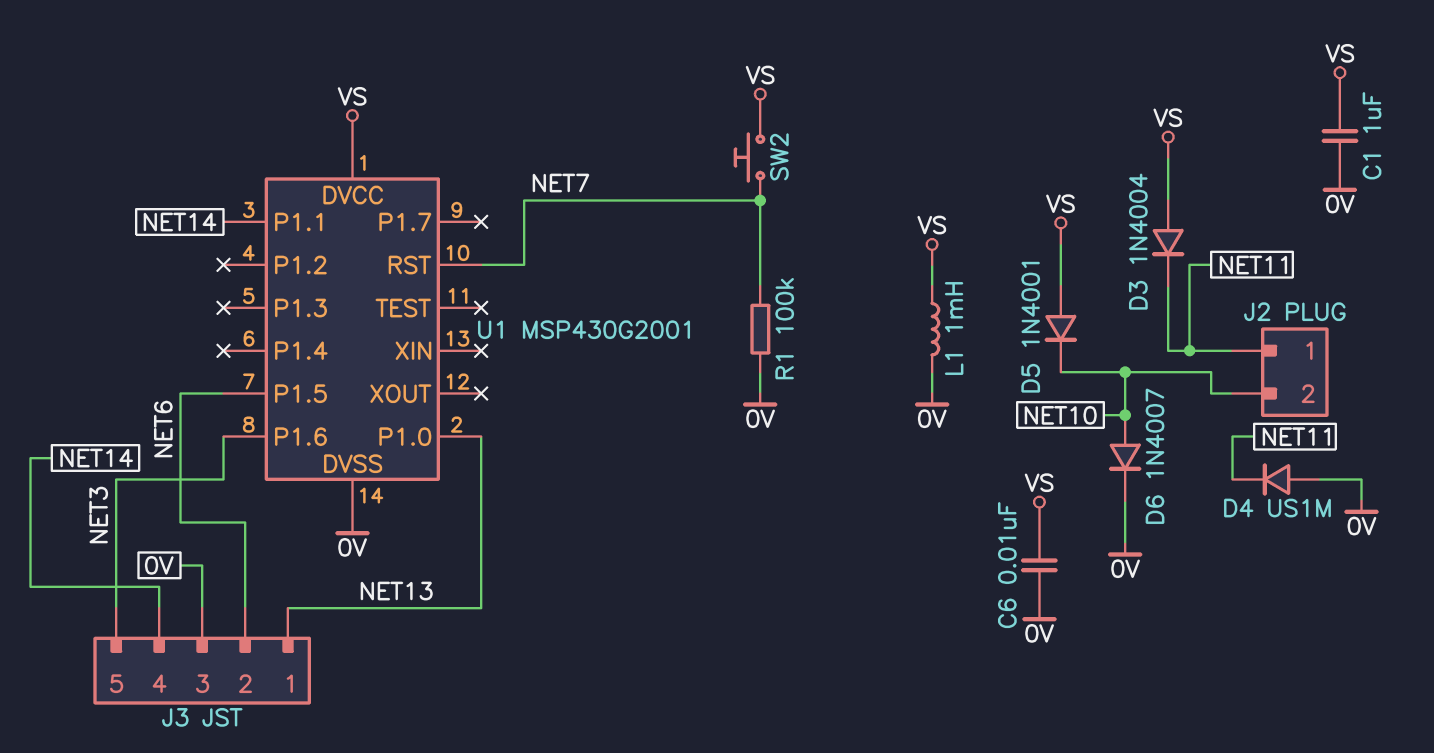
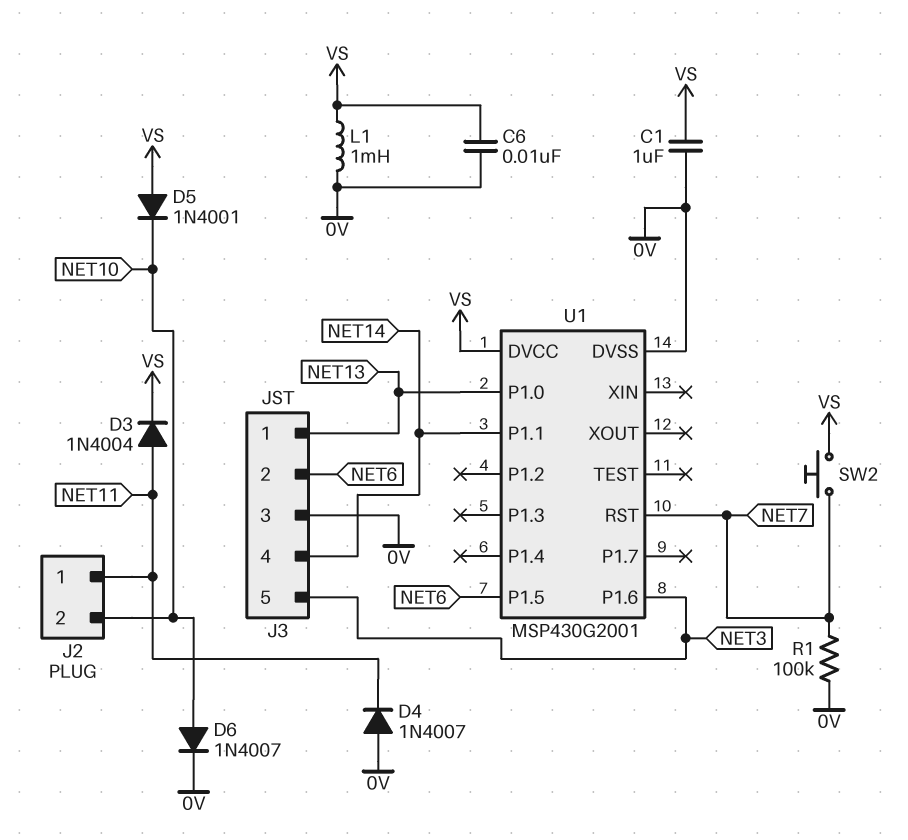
D3: diode 1N4004 (A VS, K NET11) -> diode 1N4004 (A NET11, K VS)
D4: diode US1M (A 0V, K NET11) -> diode 1N4007 (A 0V, K NET11)

